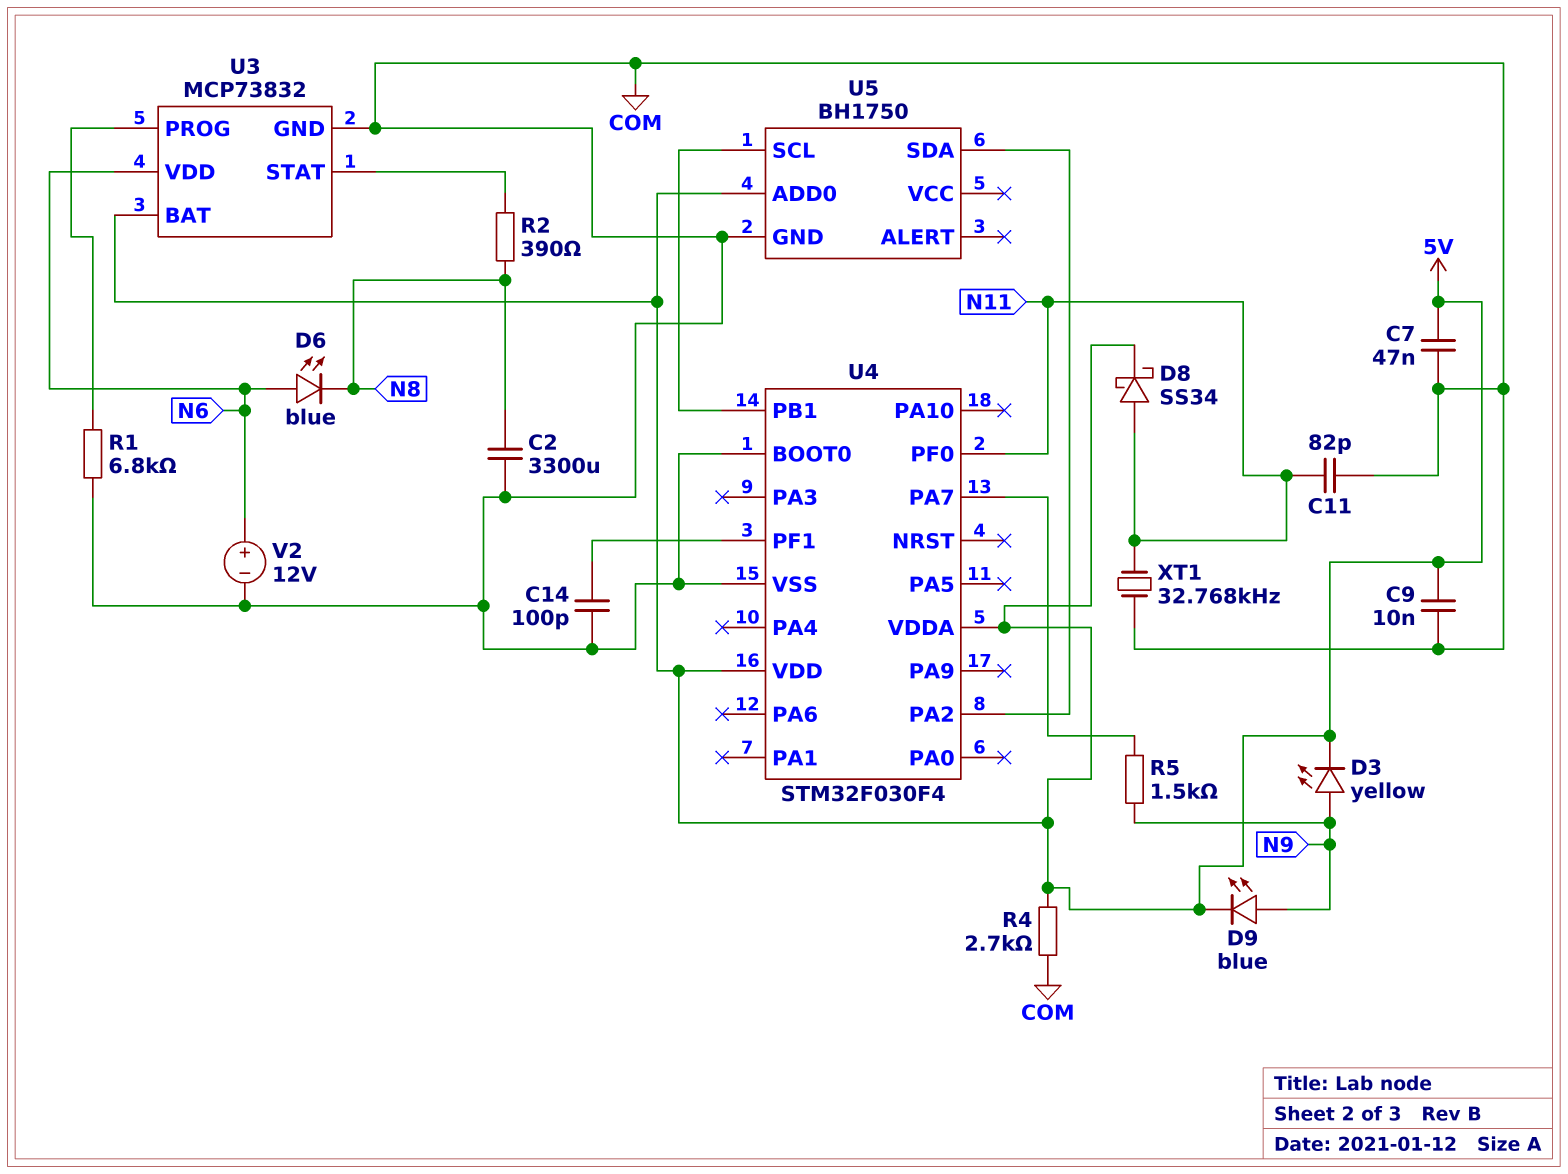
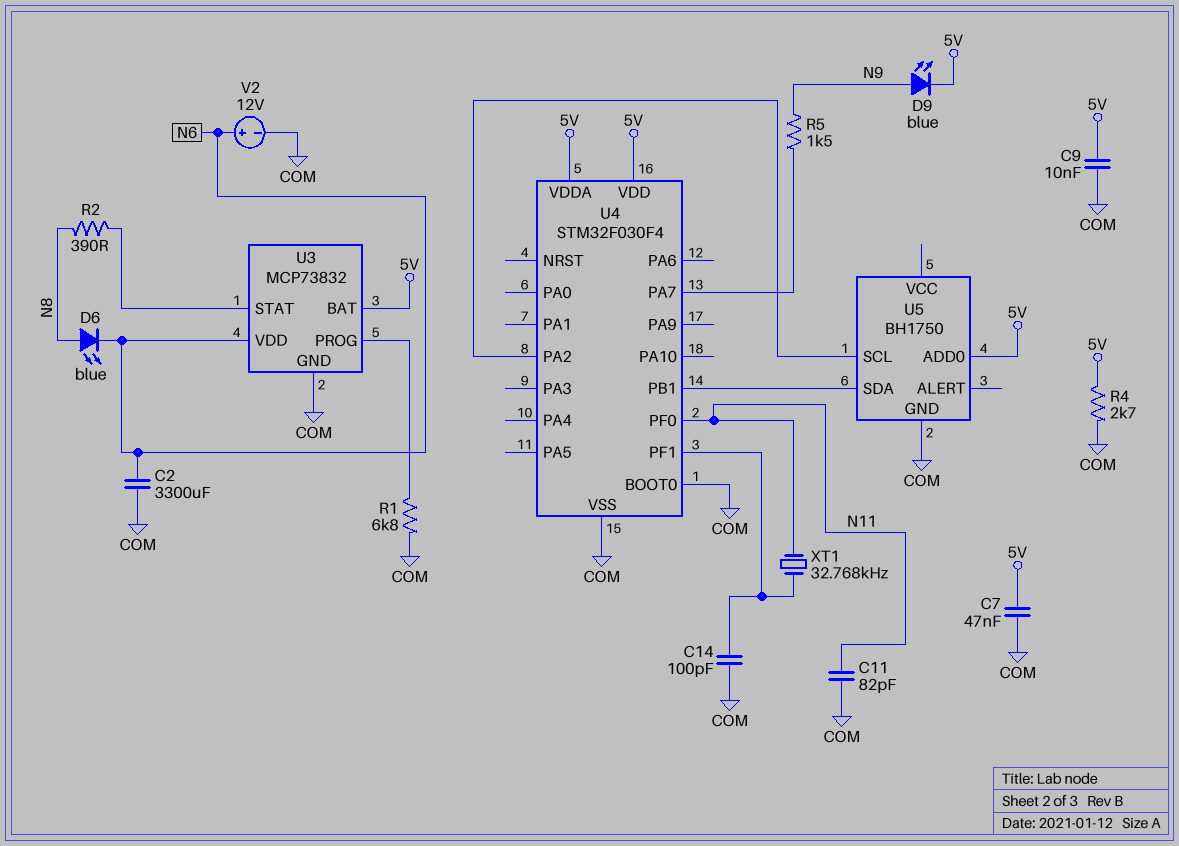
C2: 3300uF (COM, N8) -> 3300uF (COM, N6)
D3: LED yellow (A N9, K 5V) -> none
D6: LED blue (A N6, K N8) -> LED blue (A N8, K N6)
D8: schottky SS34 (A N11, K 5V) -> none
U5 pin SCL: U4/PB1 -> U4/PA2
U5 pin SDA: U4/PA2 -> U4/PB1
XT1: 32.768kHz (COM, N11) -> 32.768kHz (N11, U4/PF1)

